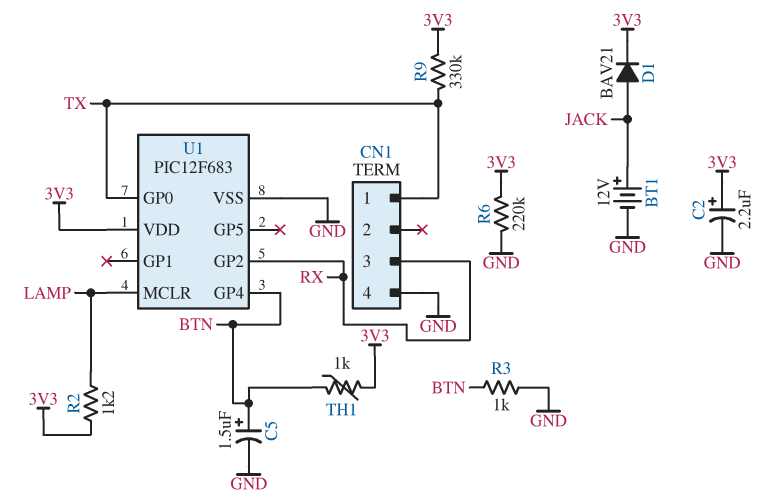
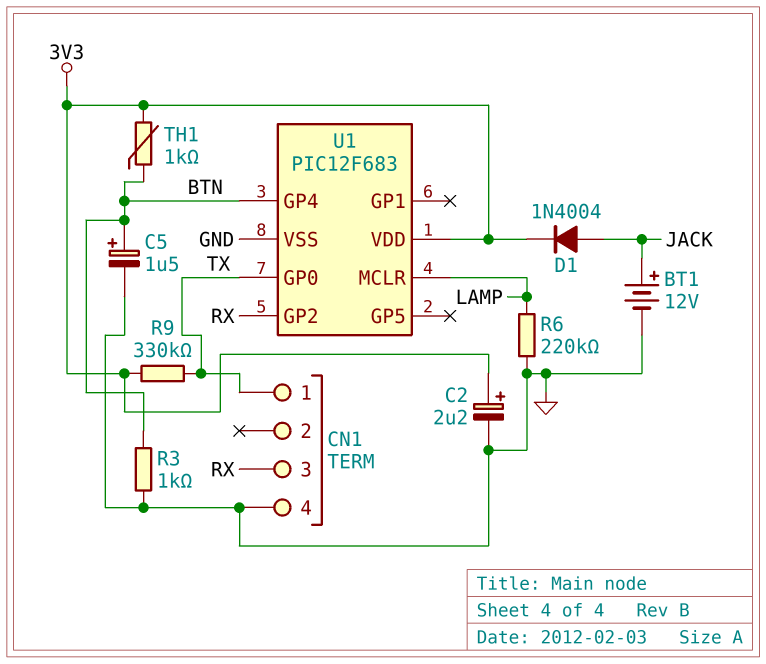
D1: diode BAV21 (A JACK, K 3V3) -> diode 1N4004 (A JACK, K 3V3)
R2: 1.2k (3V3, LAMP) -> none
R6: 220k (3V3, GND) -> 220k (GND, LAMP)

